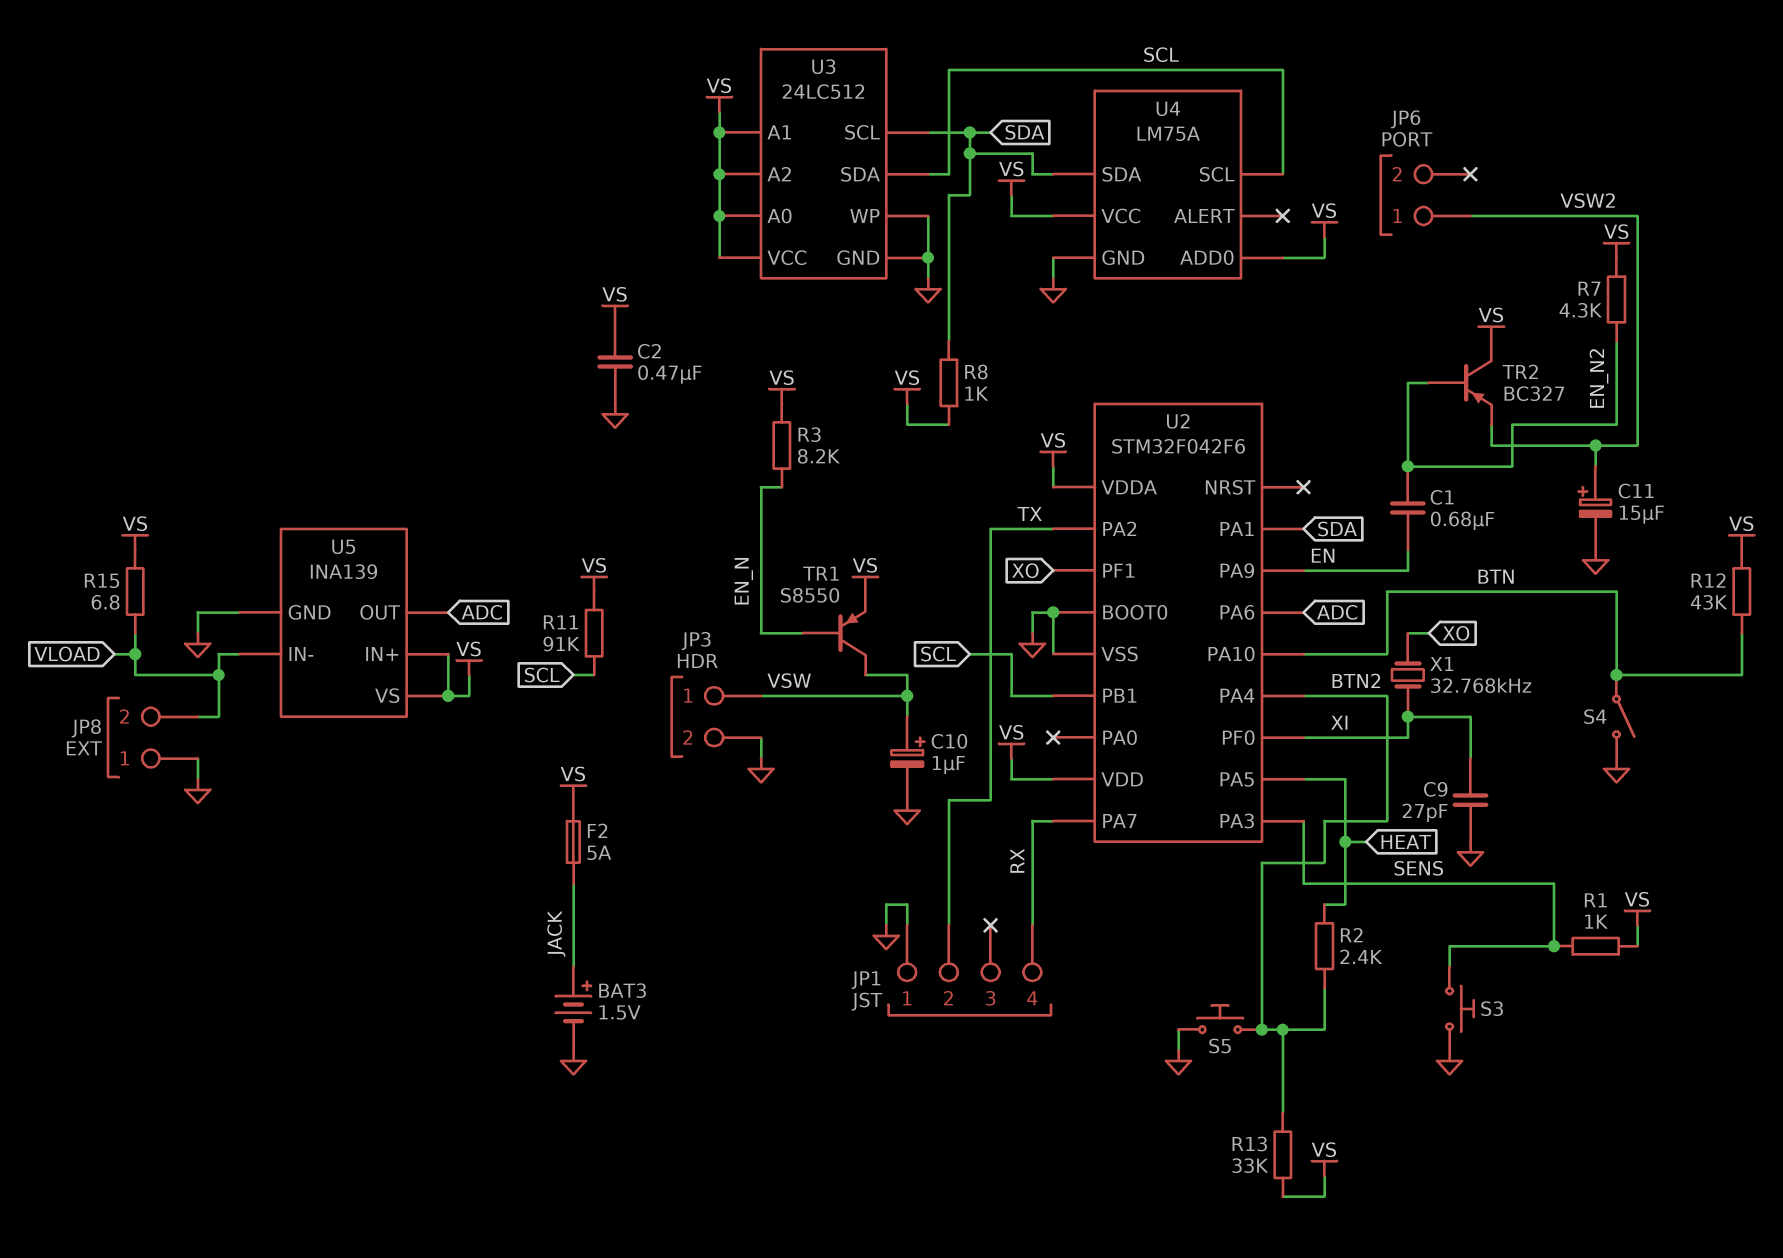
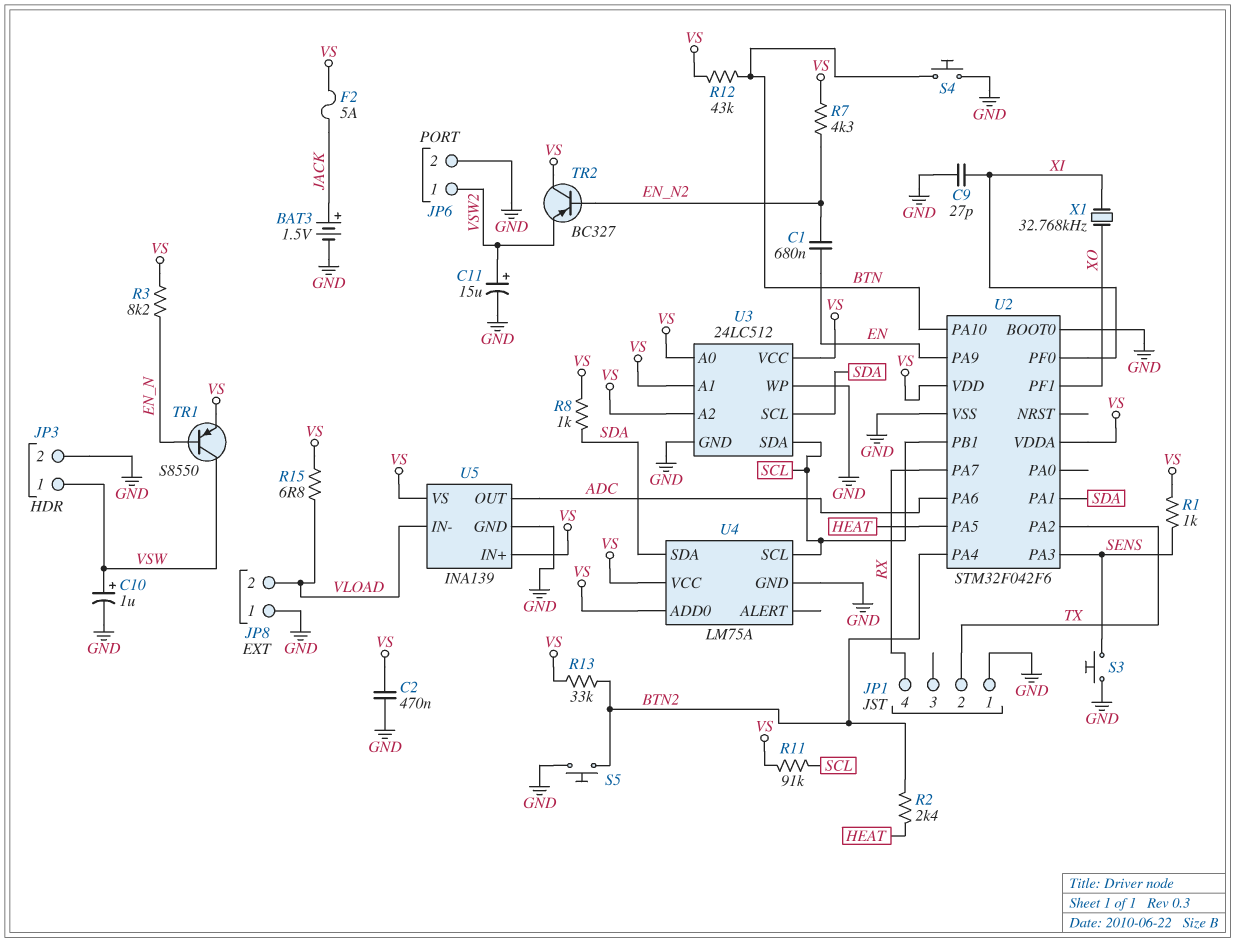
JP6 pin 2: none -> GND
S4: switch (BTN, GND) -> button (BTN, GND)

